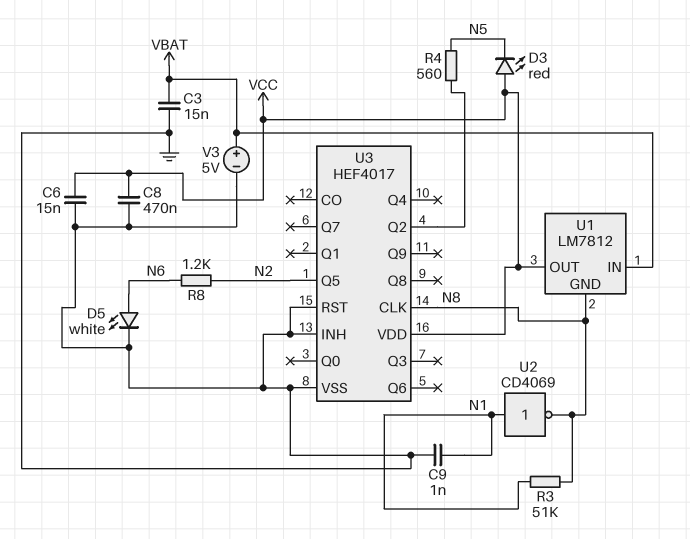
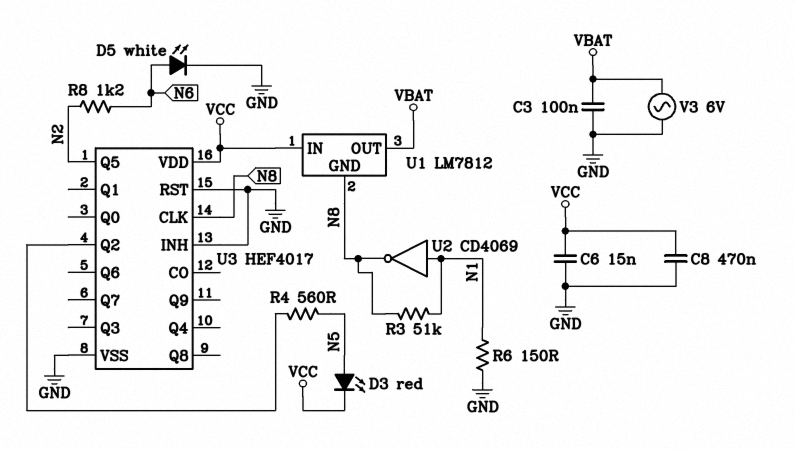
C3: 15nF (GND, VBAT) -> 100nF (GND, VBAT)
C9: 1nF (GND, N1) -> none
D3: LED red (A VCC, K N5) -> LED red (A N5, K VCC)
R6: none -> 150 (GND, N1)
U1 pin IN: VBAT -> VCC
U1 pin OUT: VCC -> VBAT
V3: 5V (plus VBAT, minus GND) -> AC 6V (GND, VBAT)

